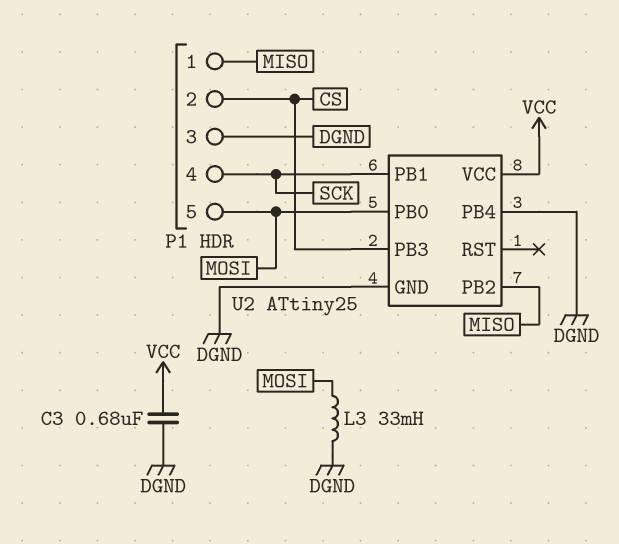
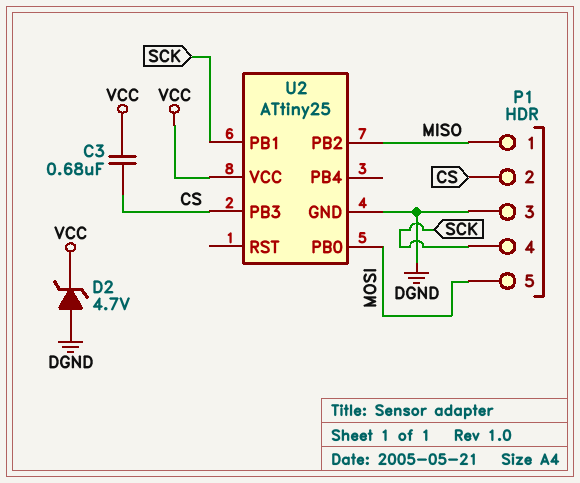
C3: 680nF (DGND, VCC) -> 680nF (CS, VCC)
D2: none -> zener 4.7V (A DGND, K VCC)
L3: 33mH (DGND, MOSI) -> none
U2 pin PB4: DGND -> none

